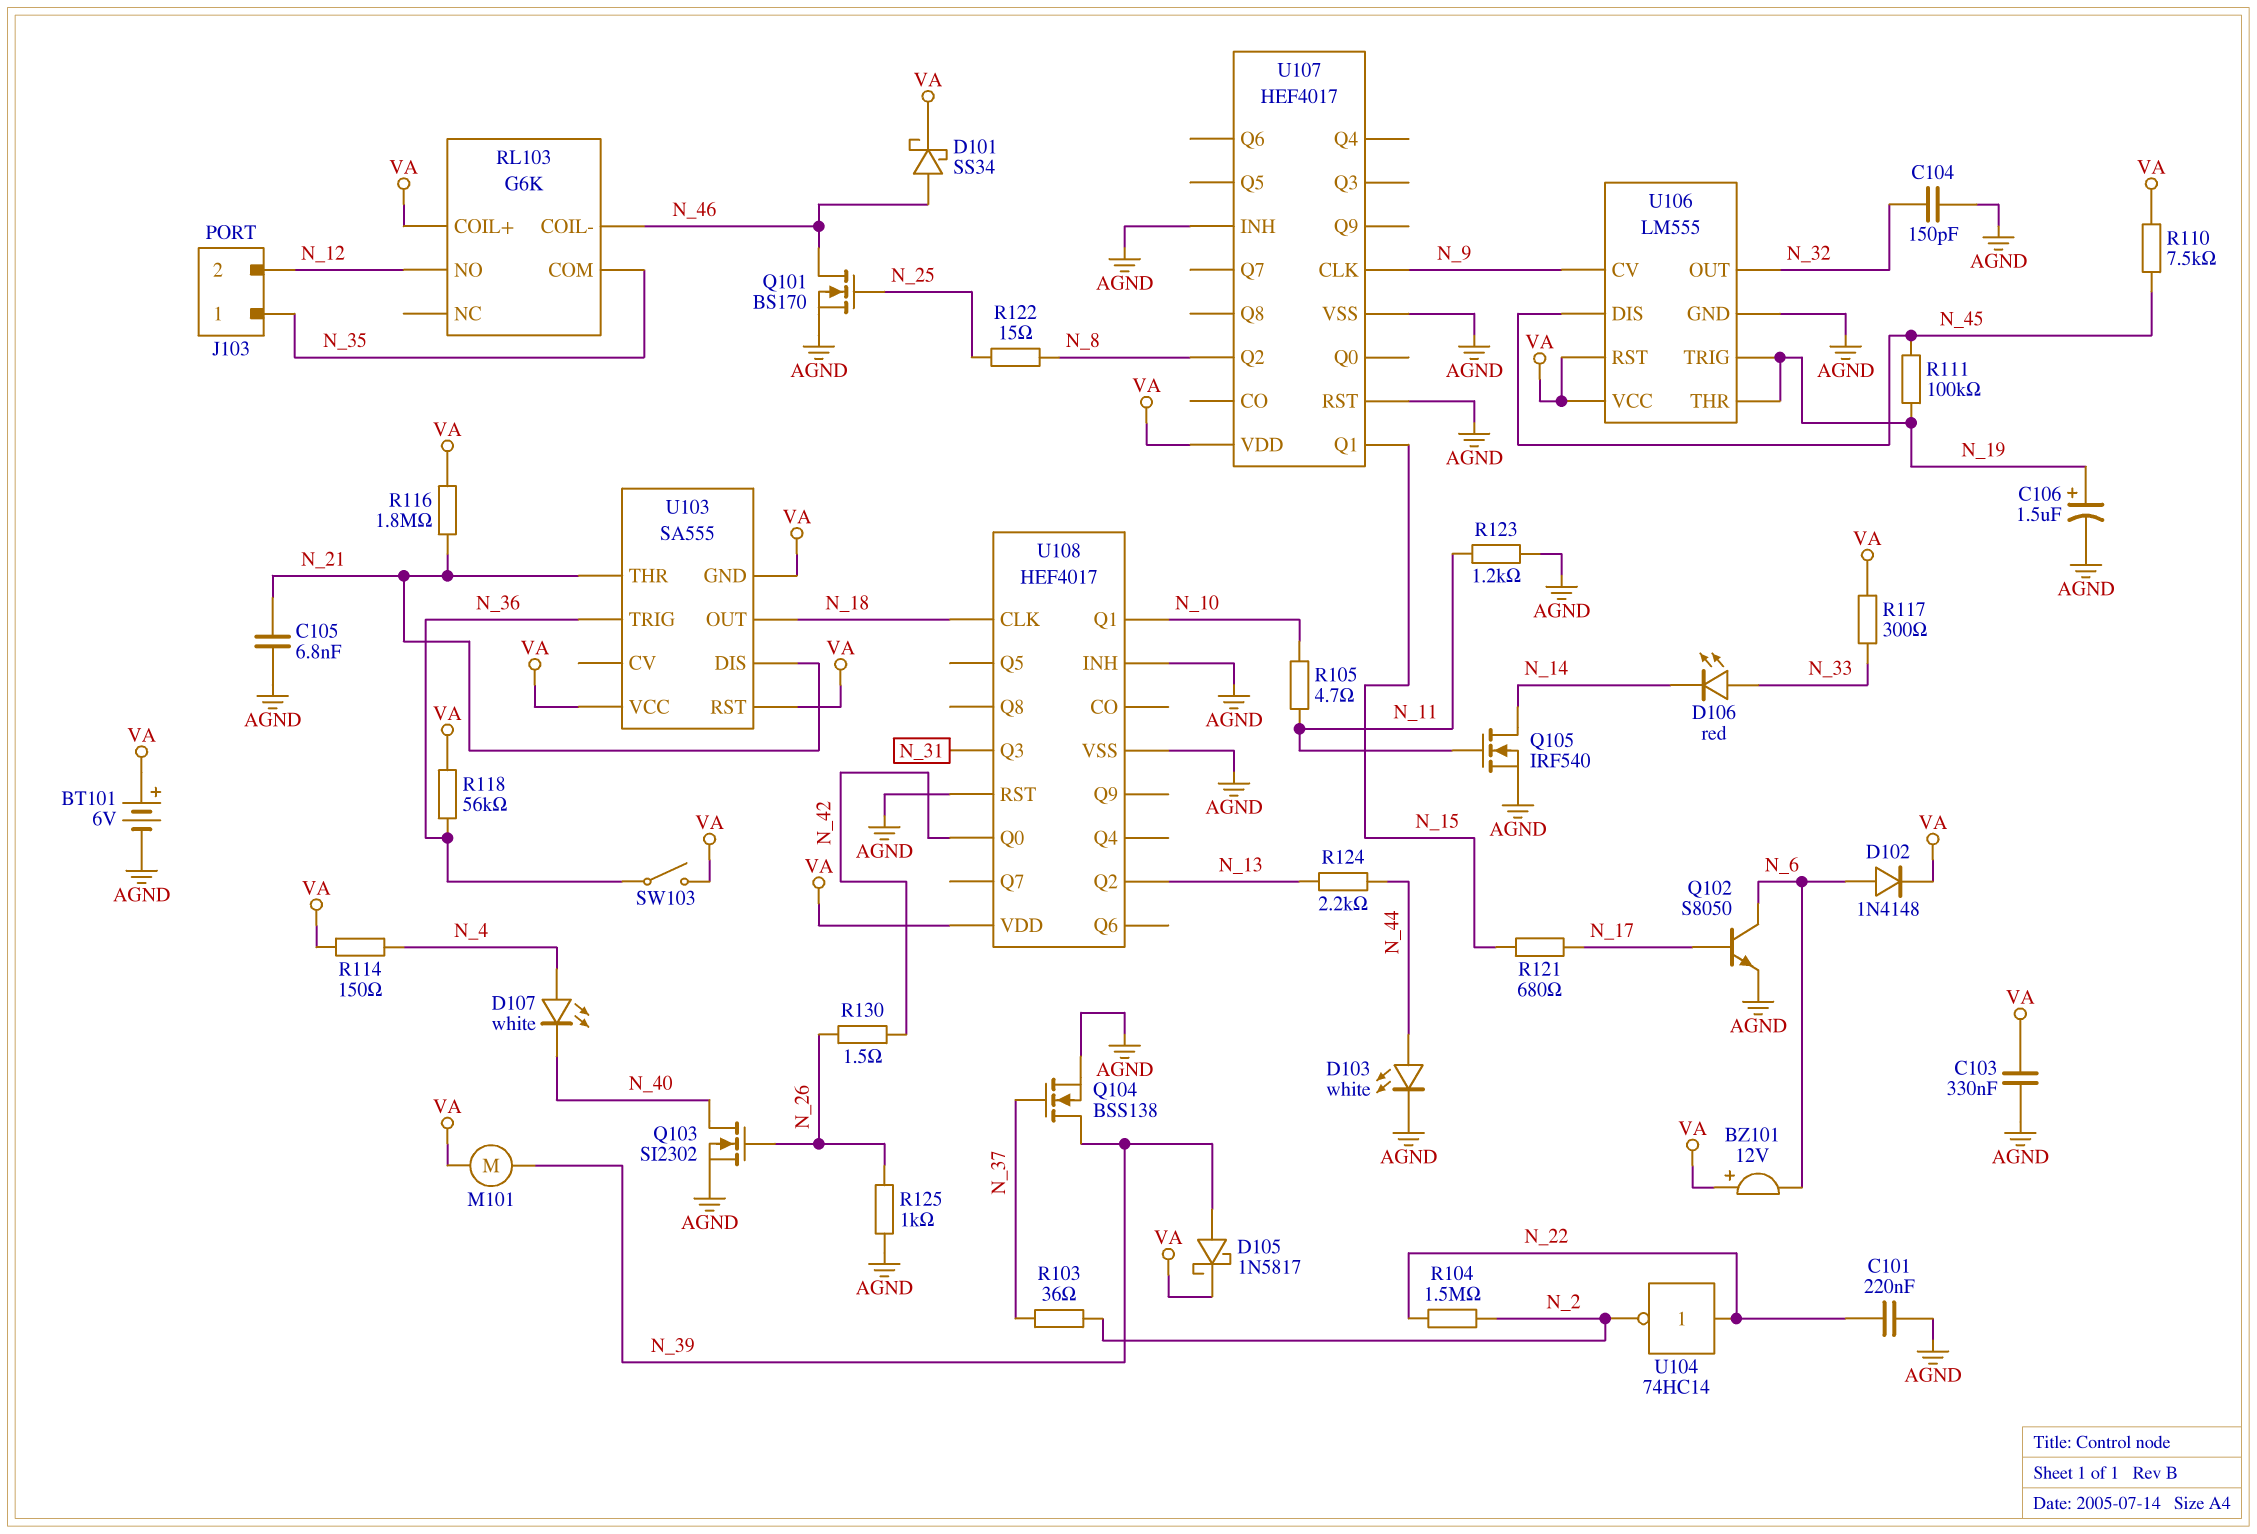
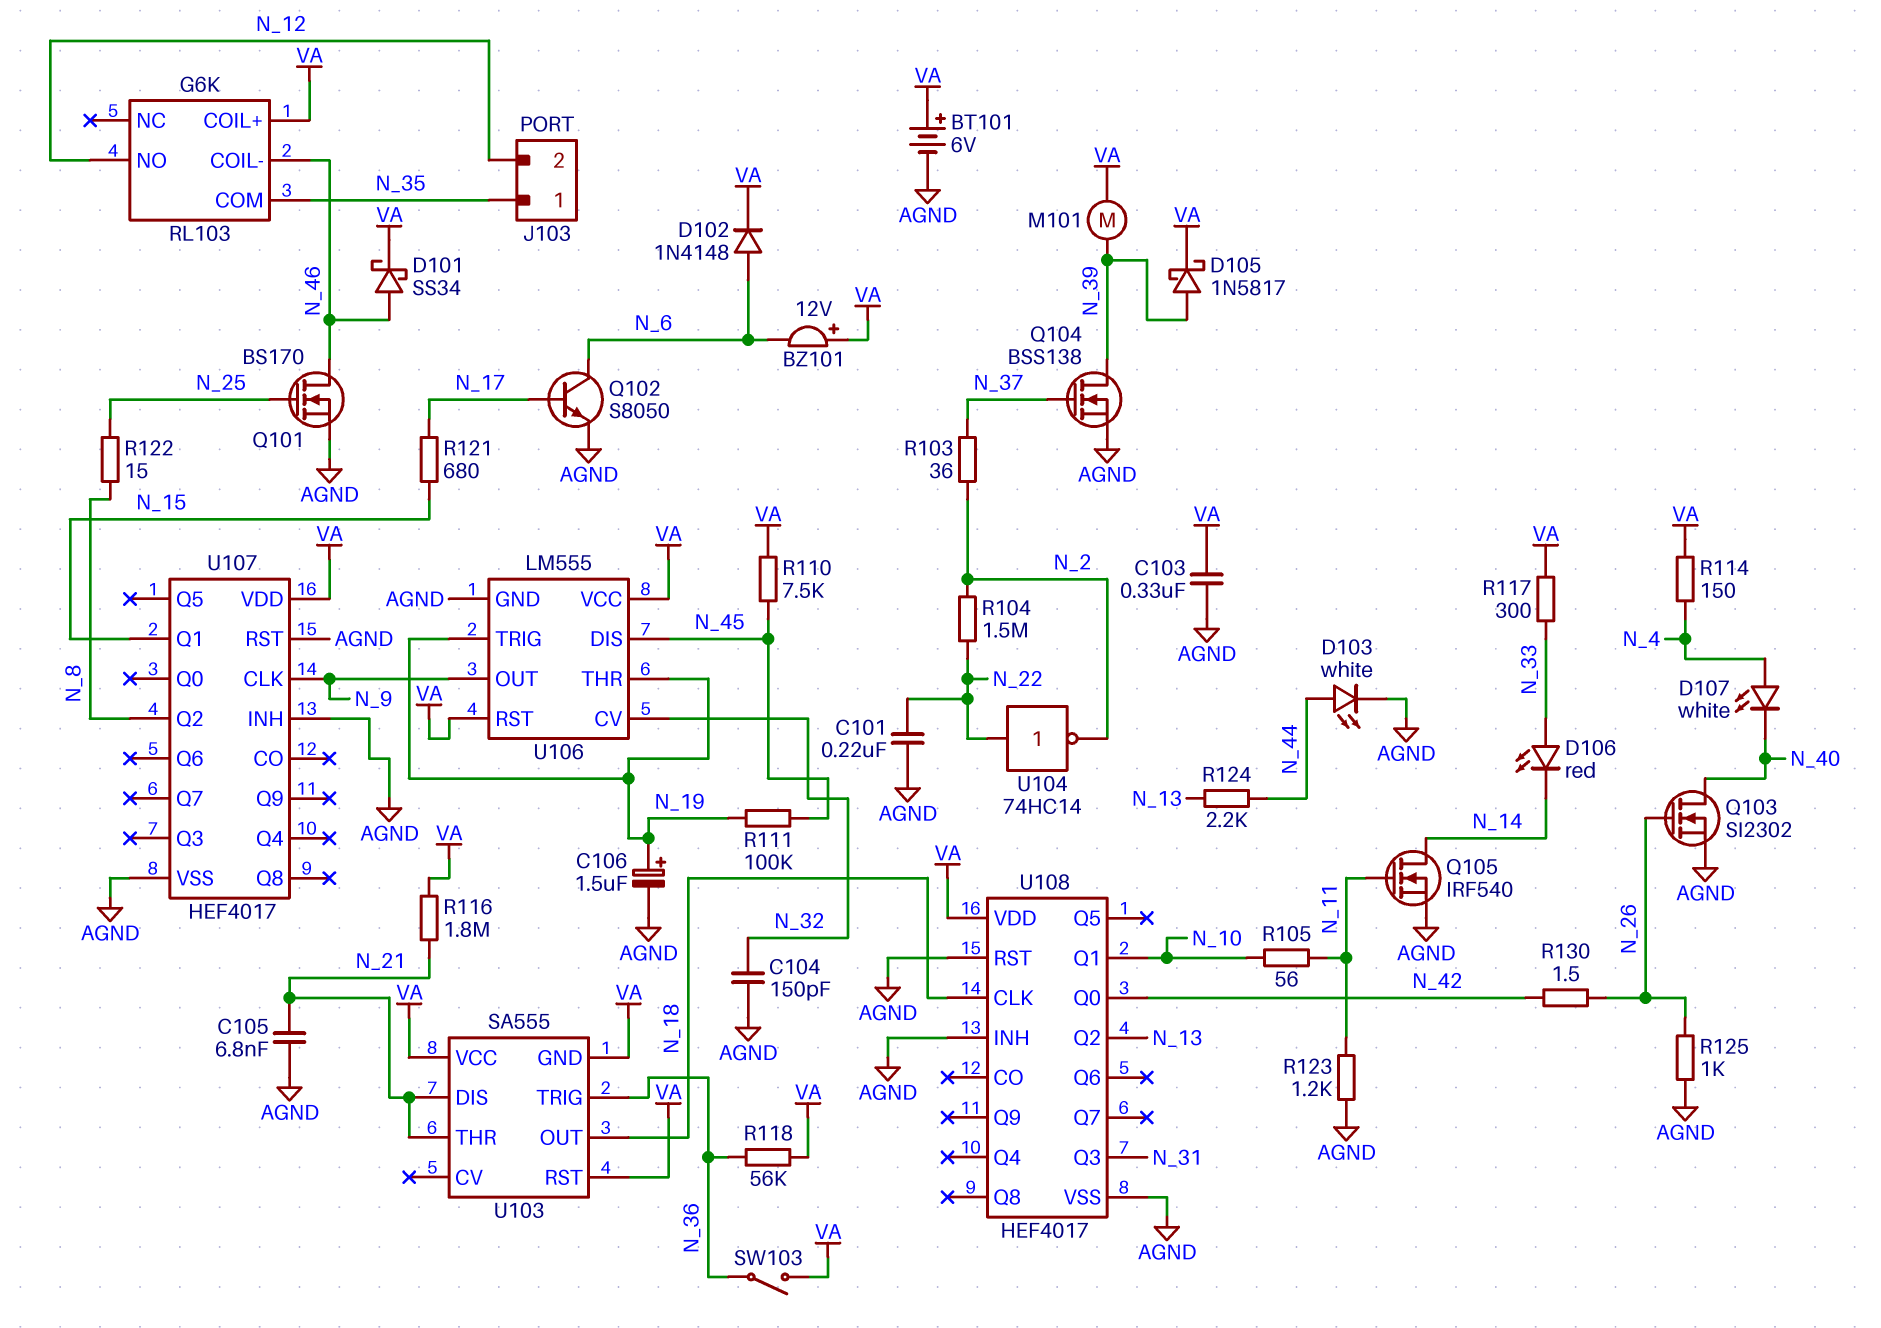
R105: 4.7 (N_10, N_11) -> 56 (N_10, N_11)
U106 pin CV: N_9 -> N_32
U106 pin OUT: N_32 -> N_9

